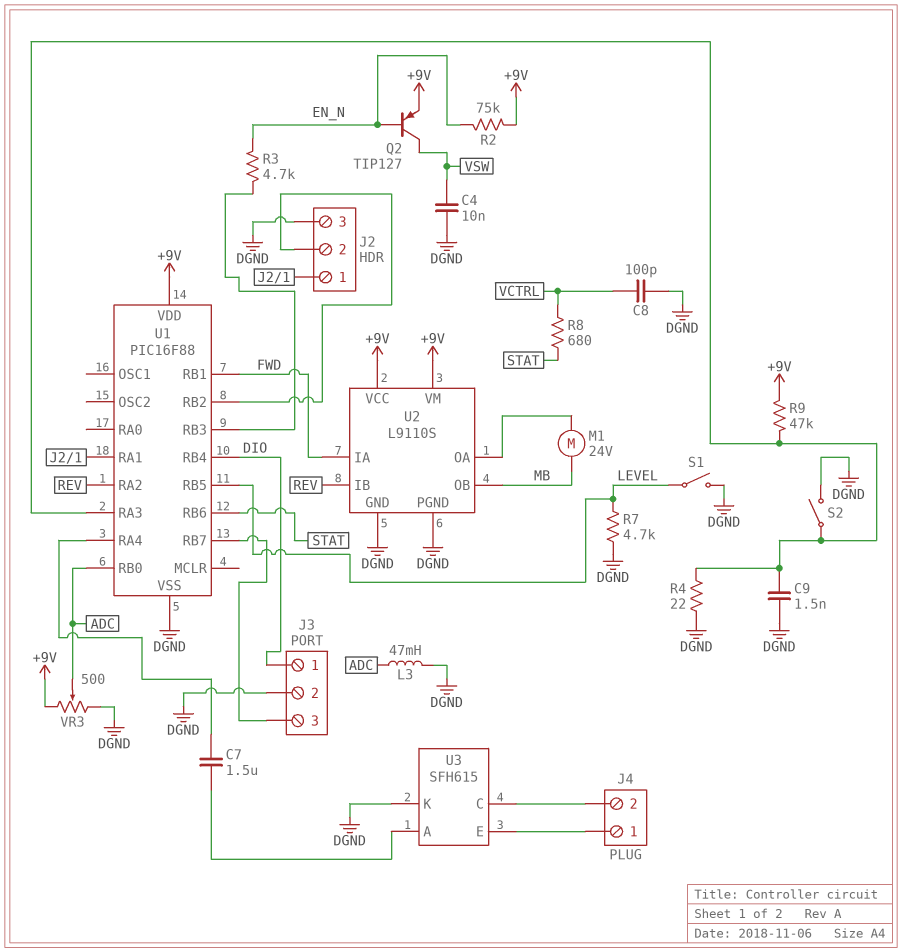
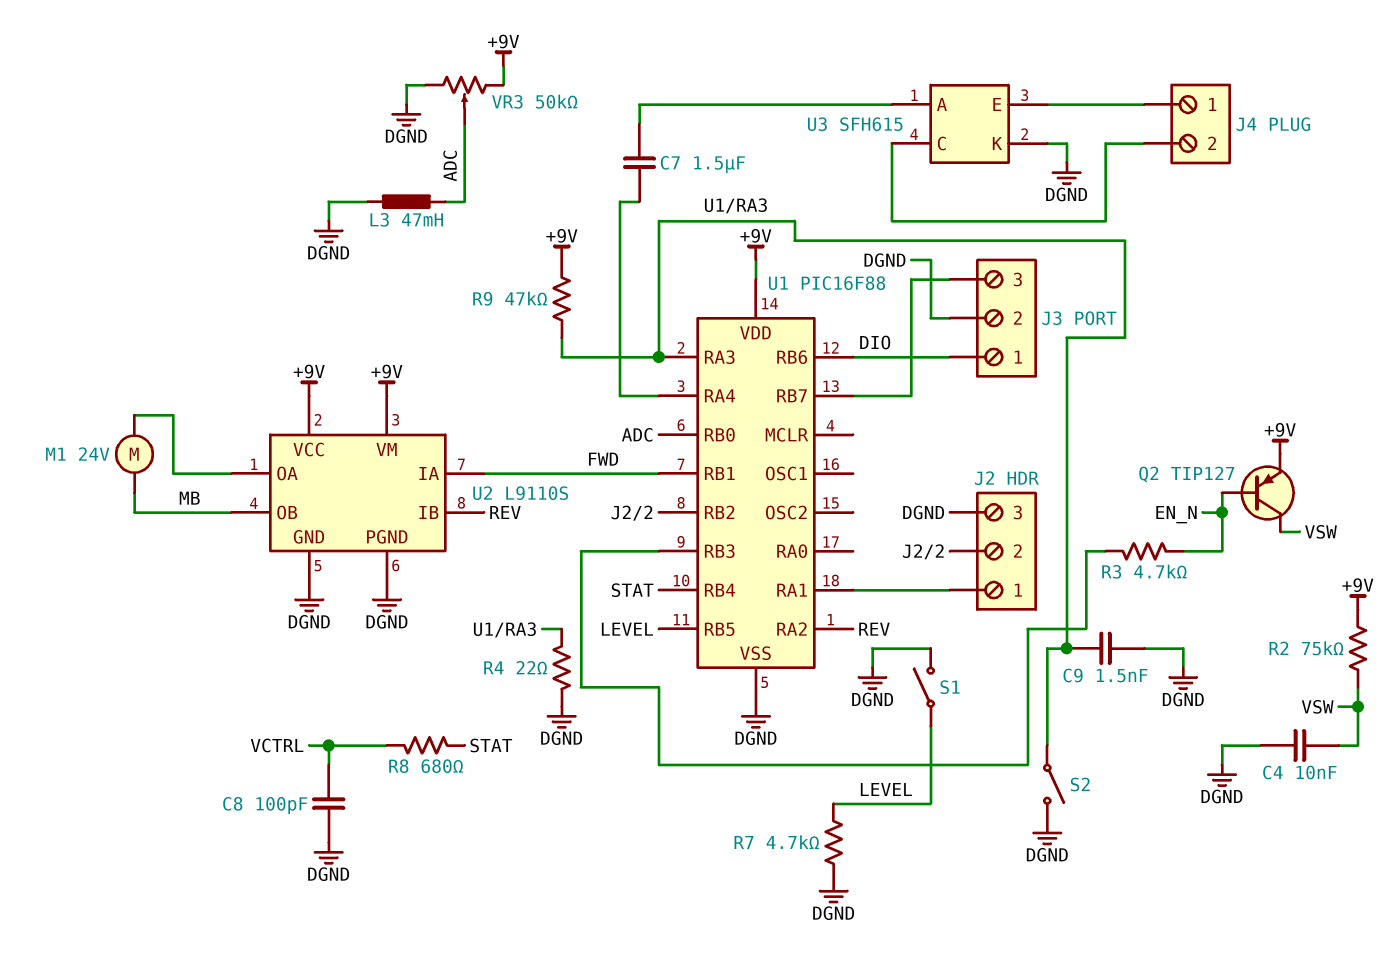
R2: 75k (+9V, EN_N) -> 75k (+9V, VSW)
U1 pin RB4: DIO -> STAT
U1 pin RB6: STAT -> DIO
VR3: 500 (+9V, DGND, wiper ADC) -> 50k (+9V, DGND, wiper ADC)

